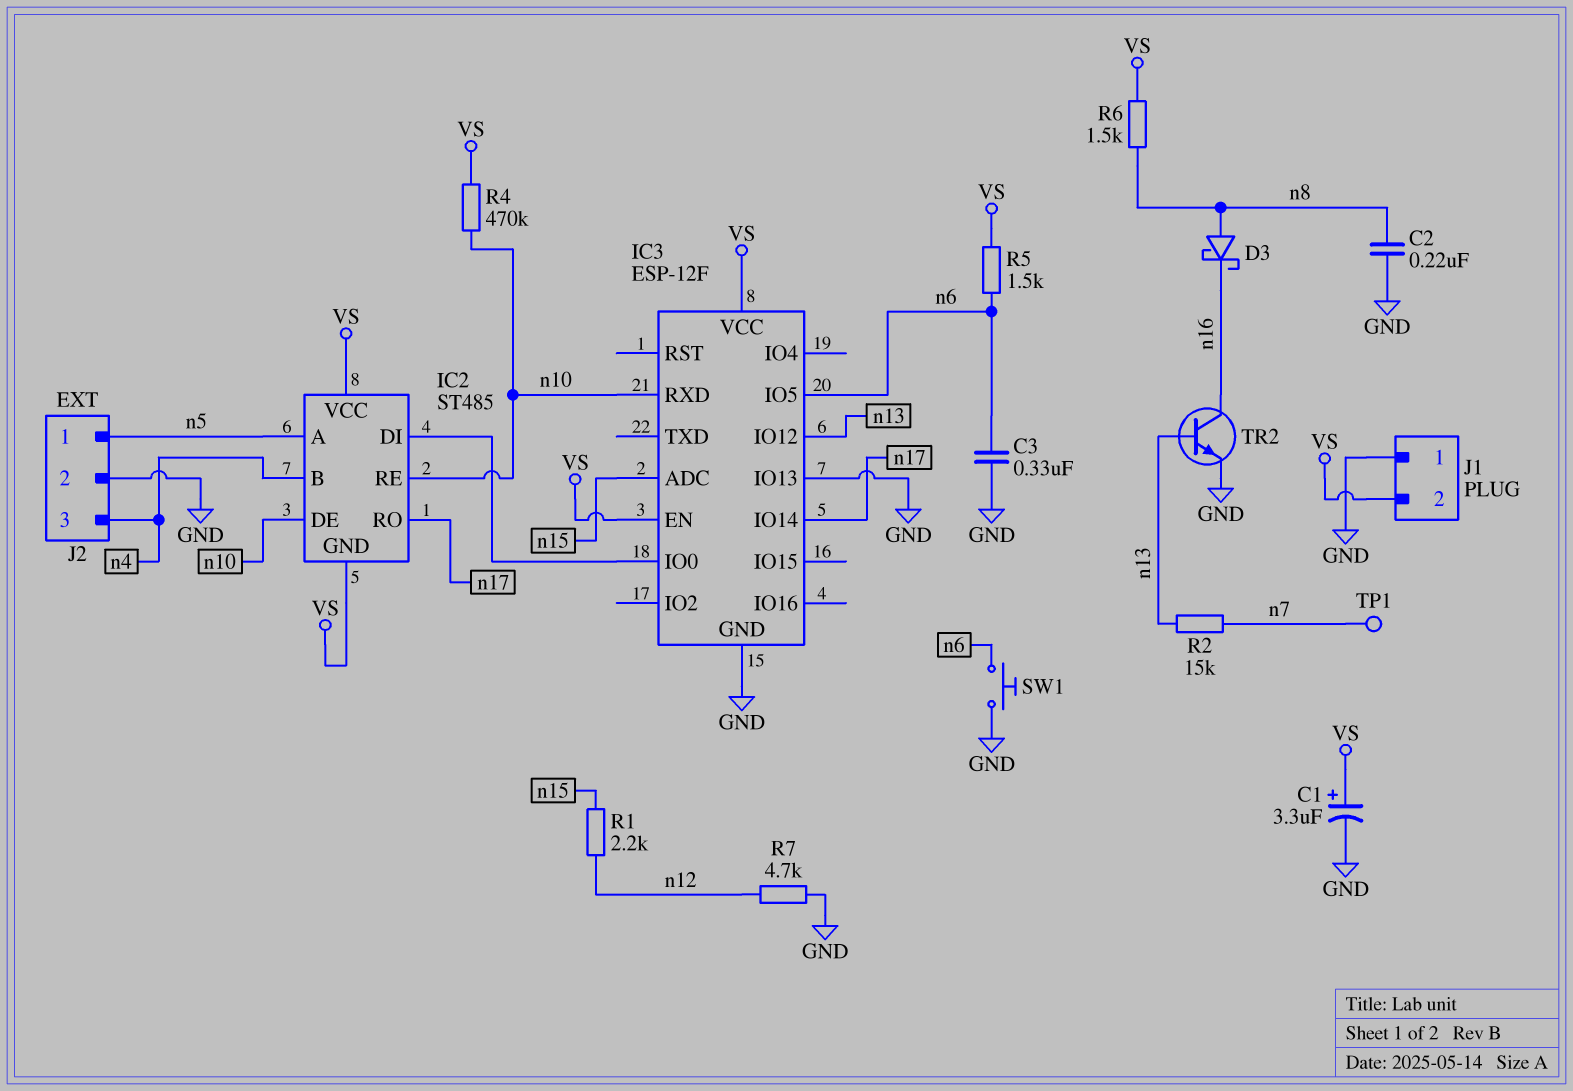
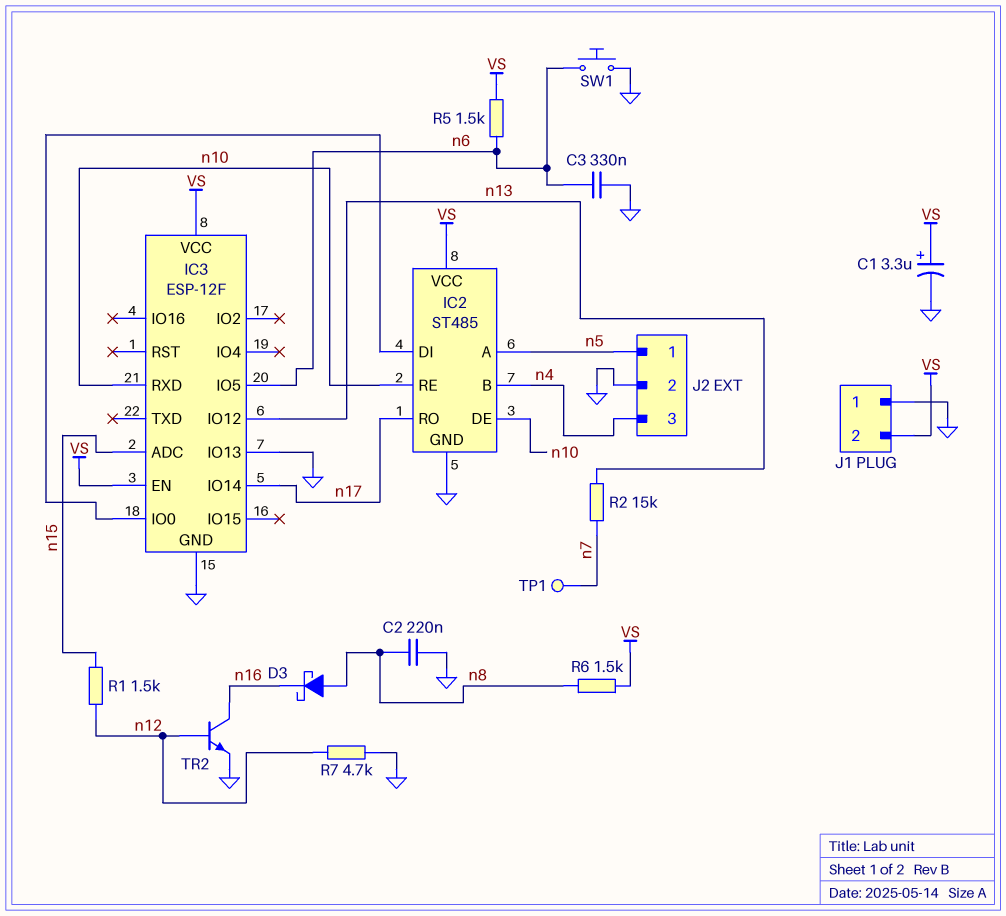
IC2 pin GND: VS -> GND
R1: 2.2k (n12, n15) -> 1.5k (n12, n15)
R4: 470k (VS, n10) -> none
TR2: NPN (B n13, C n16, E GND) -> NPN (B n12, C n16, E GND)

